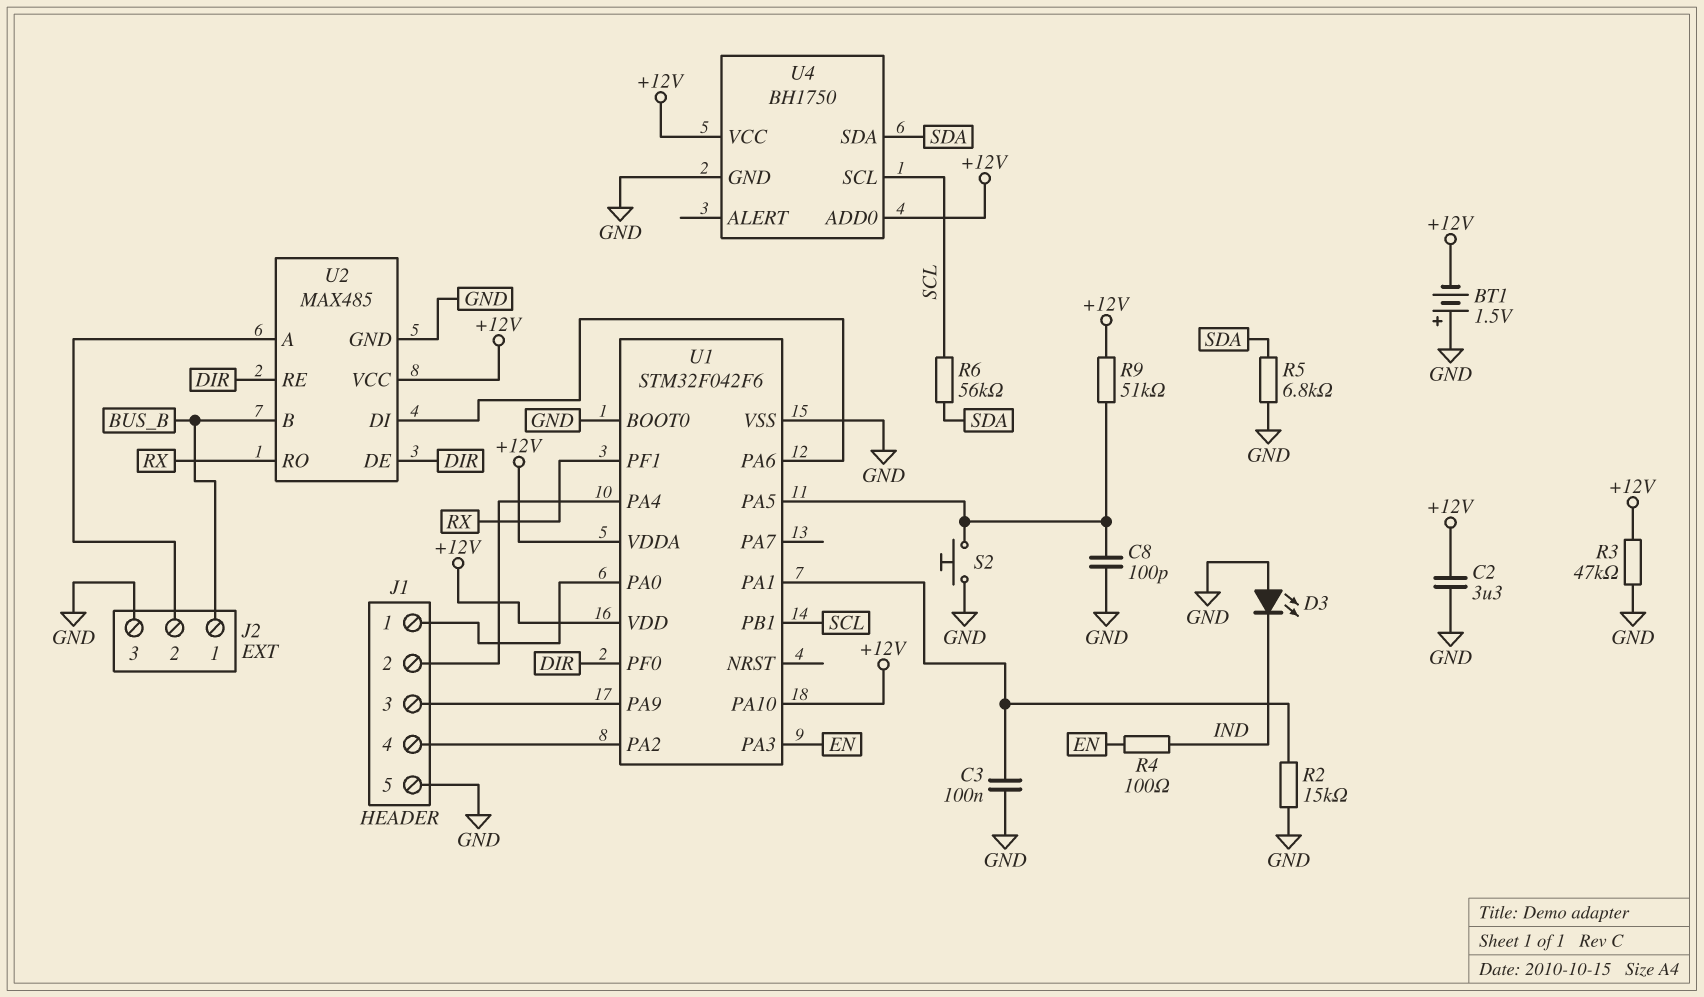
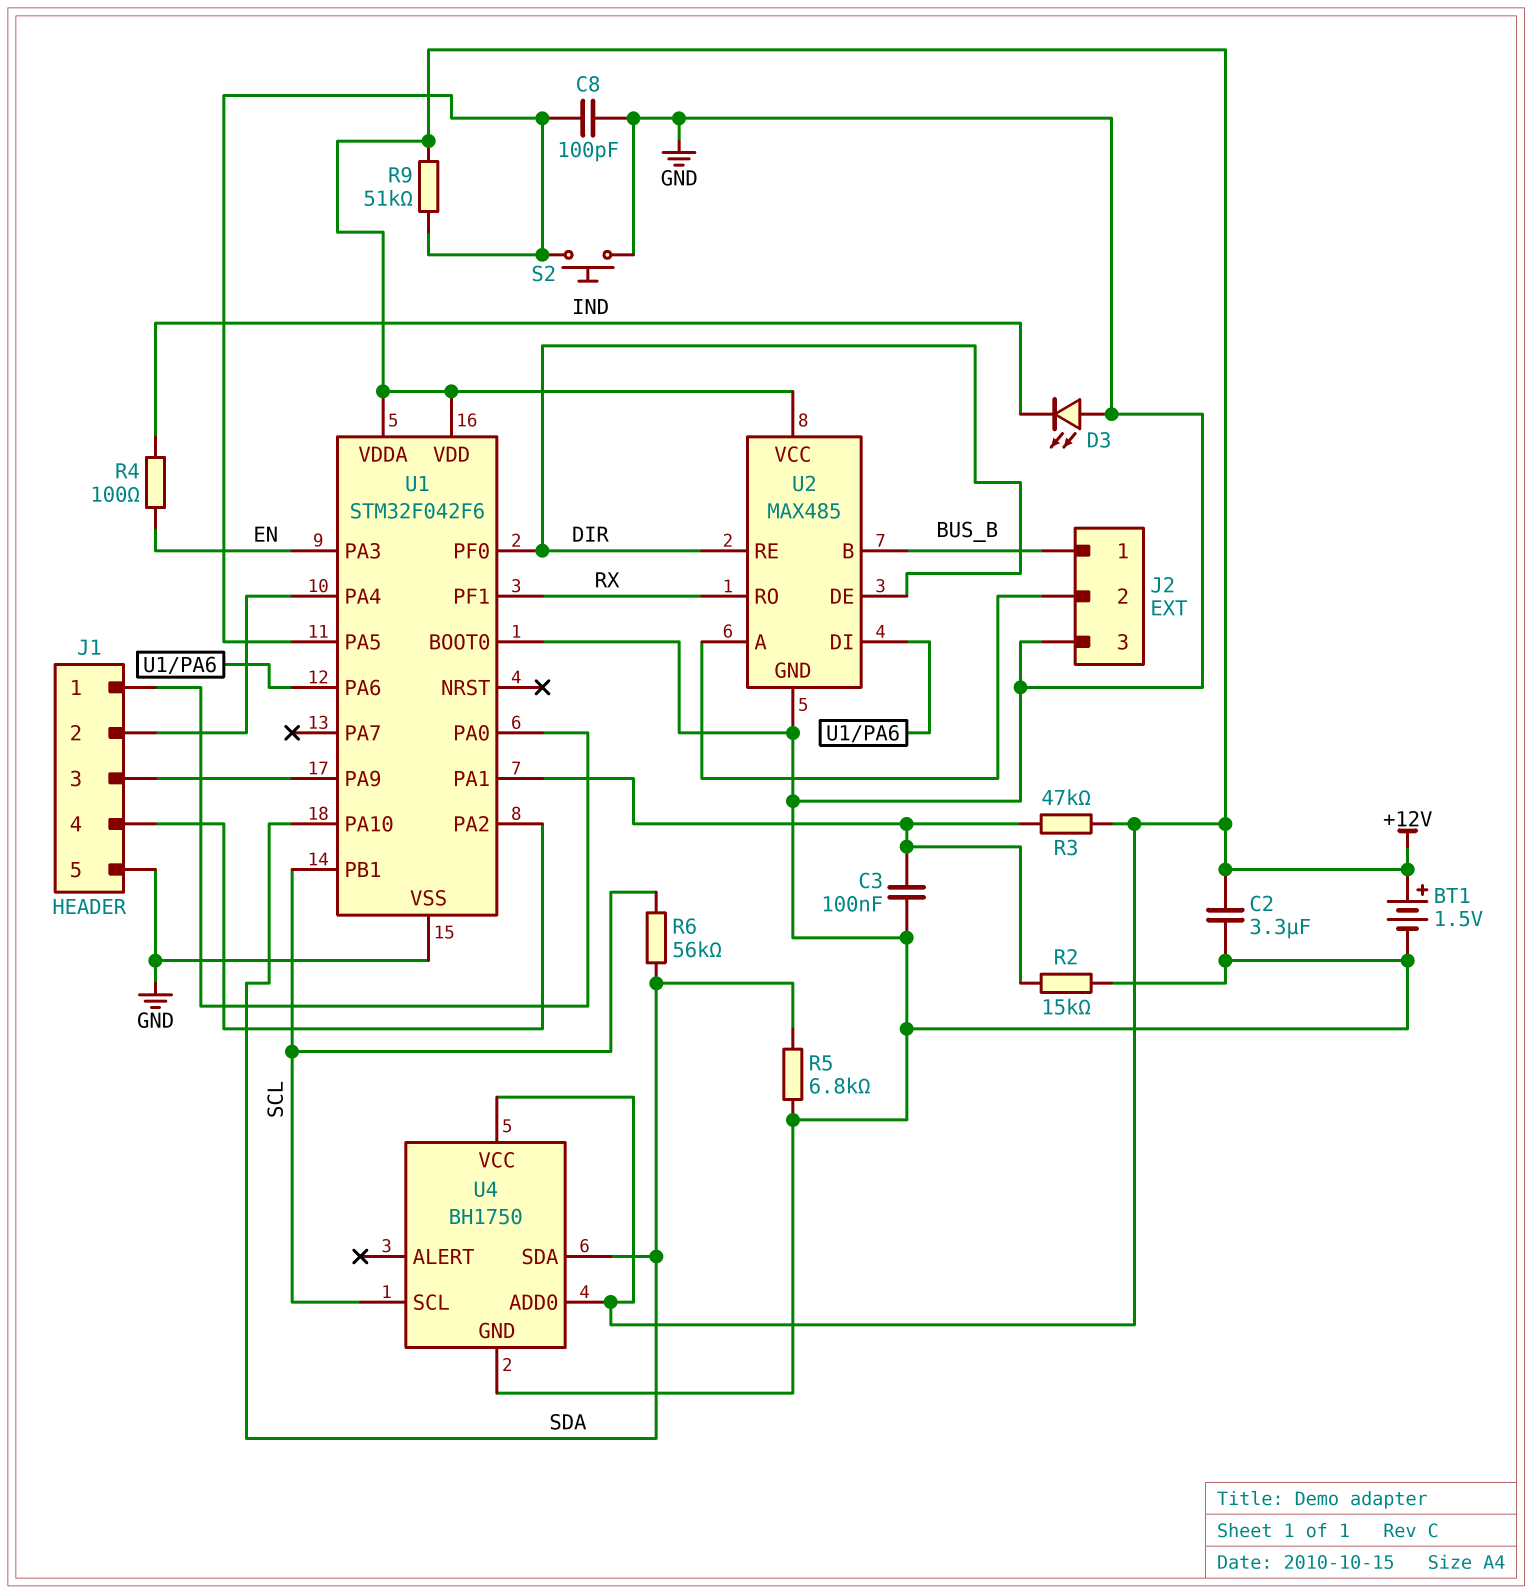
BT1: 1.5V (plus GND, minus +12V) -> 1.5V (plus +12V, minus GND)
R3: 47k (+12V, GND) -> 47k (+12V, U1/PA1)
U1 pin PA10: +12V -> SDA

